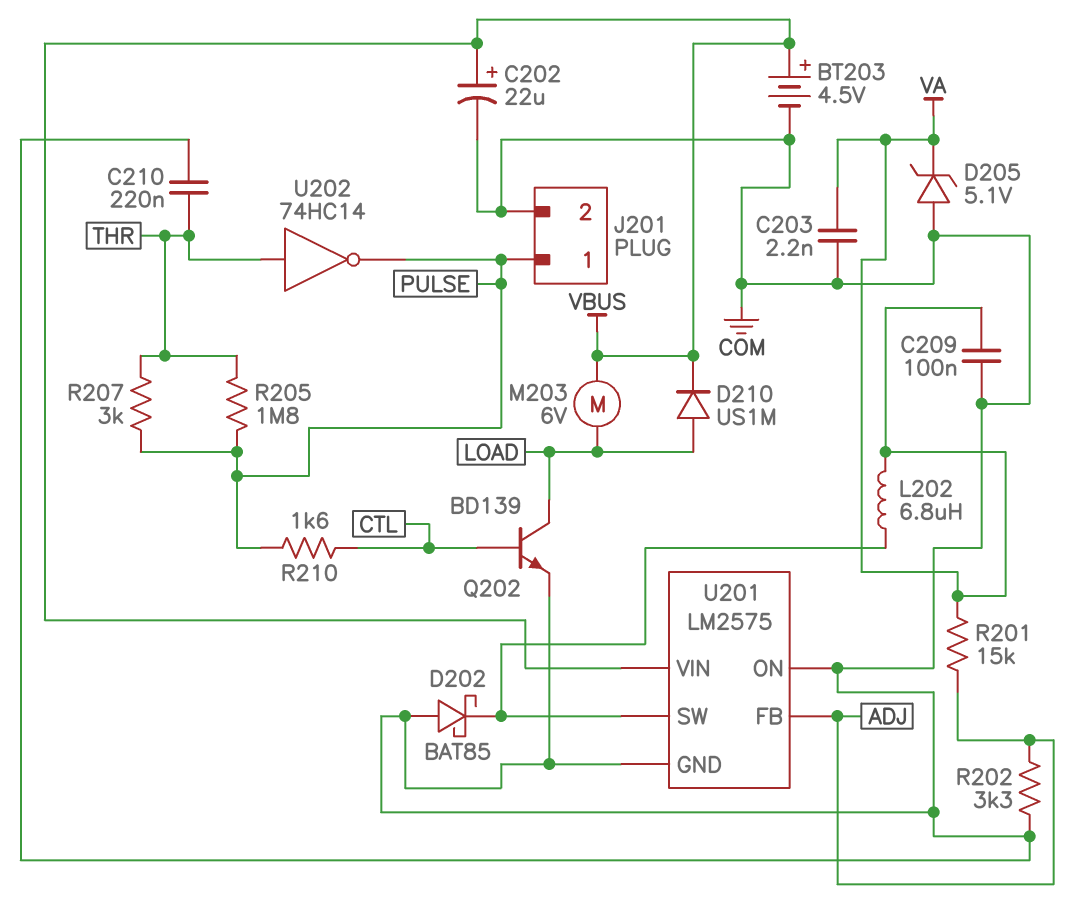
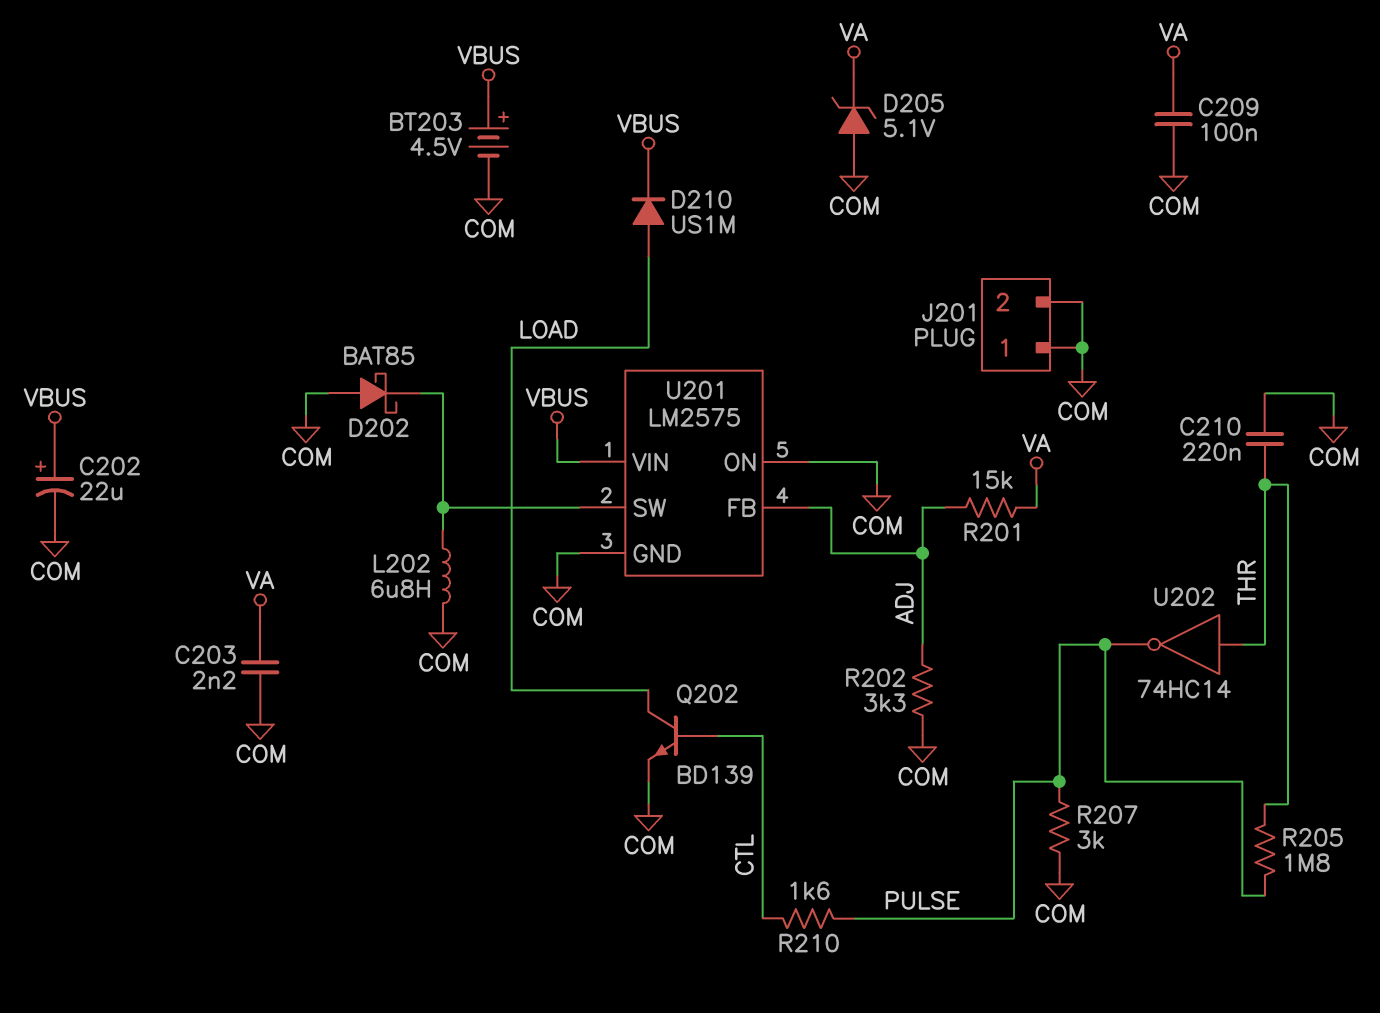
J201 pin 1: PULSE -> COM
L202: 6.8uH (U201/SW, VA) -> 6.8uH (COM, U201/SW)
M203: motor 6V (LOAD, VBUS) -> none
R207: 3k (PULSE, THR) -> 3k (COM, PULSE)

